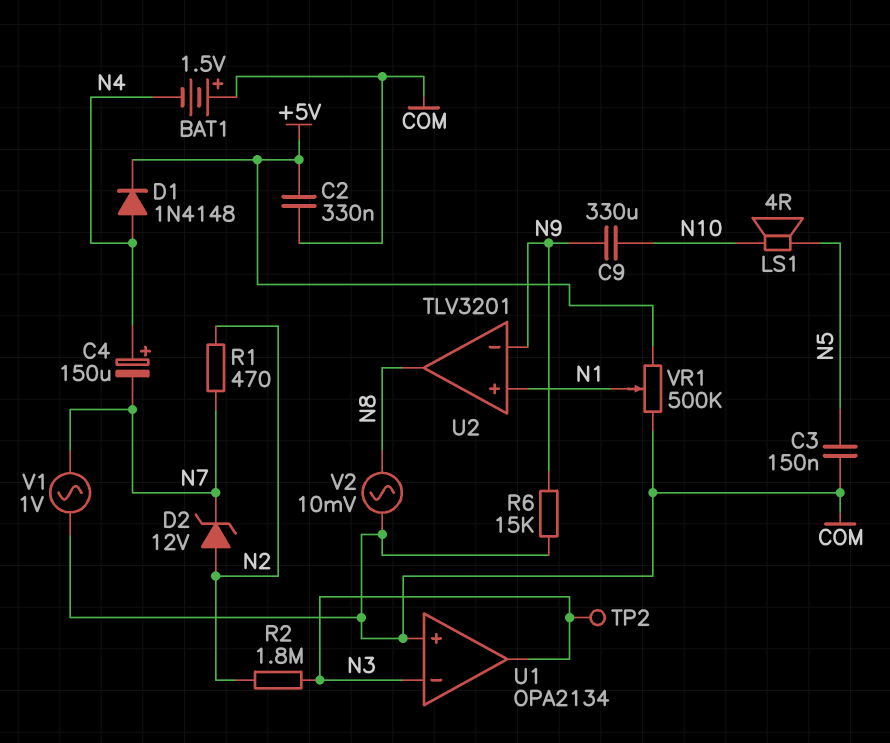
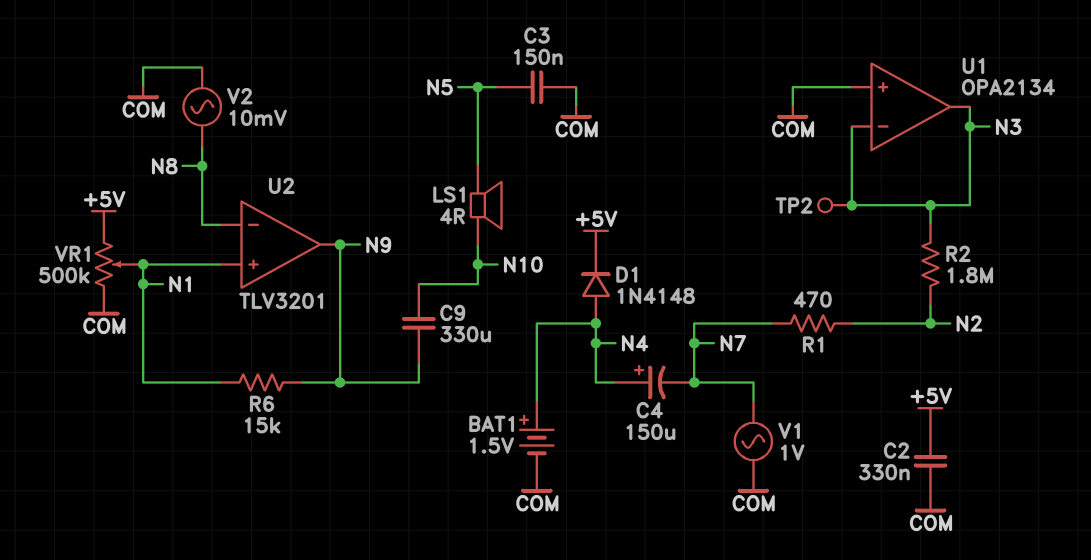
BAT1: 1.5V (plus COM, minus N4) -> 1.5V (plus N4, minus COM)
D2: zener 12V (A N2, K N7) -> none
R6: 15k (COM, N9) -> 15k (N1, N9)
U2 pin in-: N9 -> N8
U2 pin out: N8 -> N9

